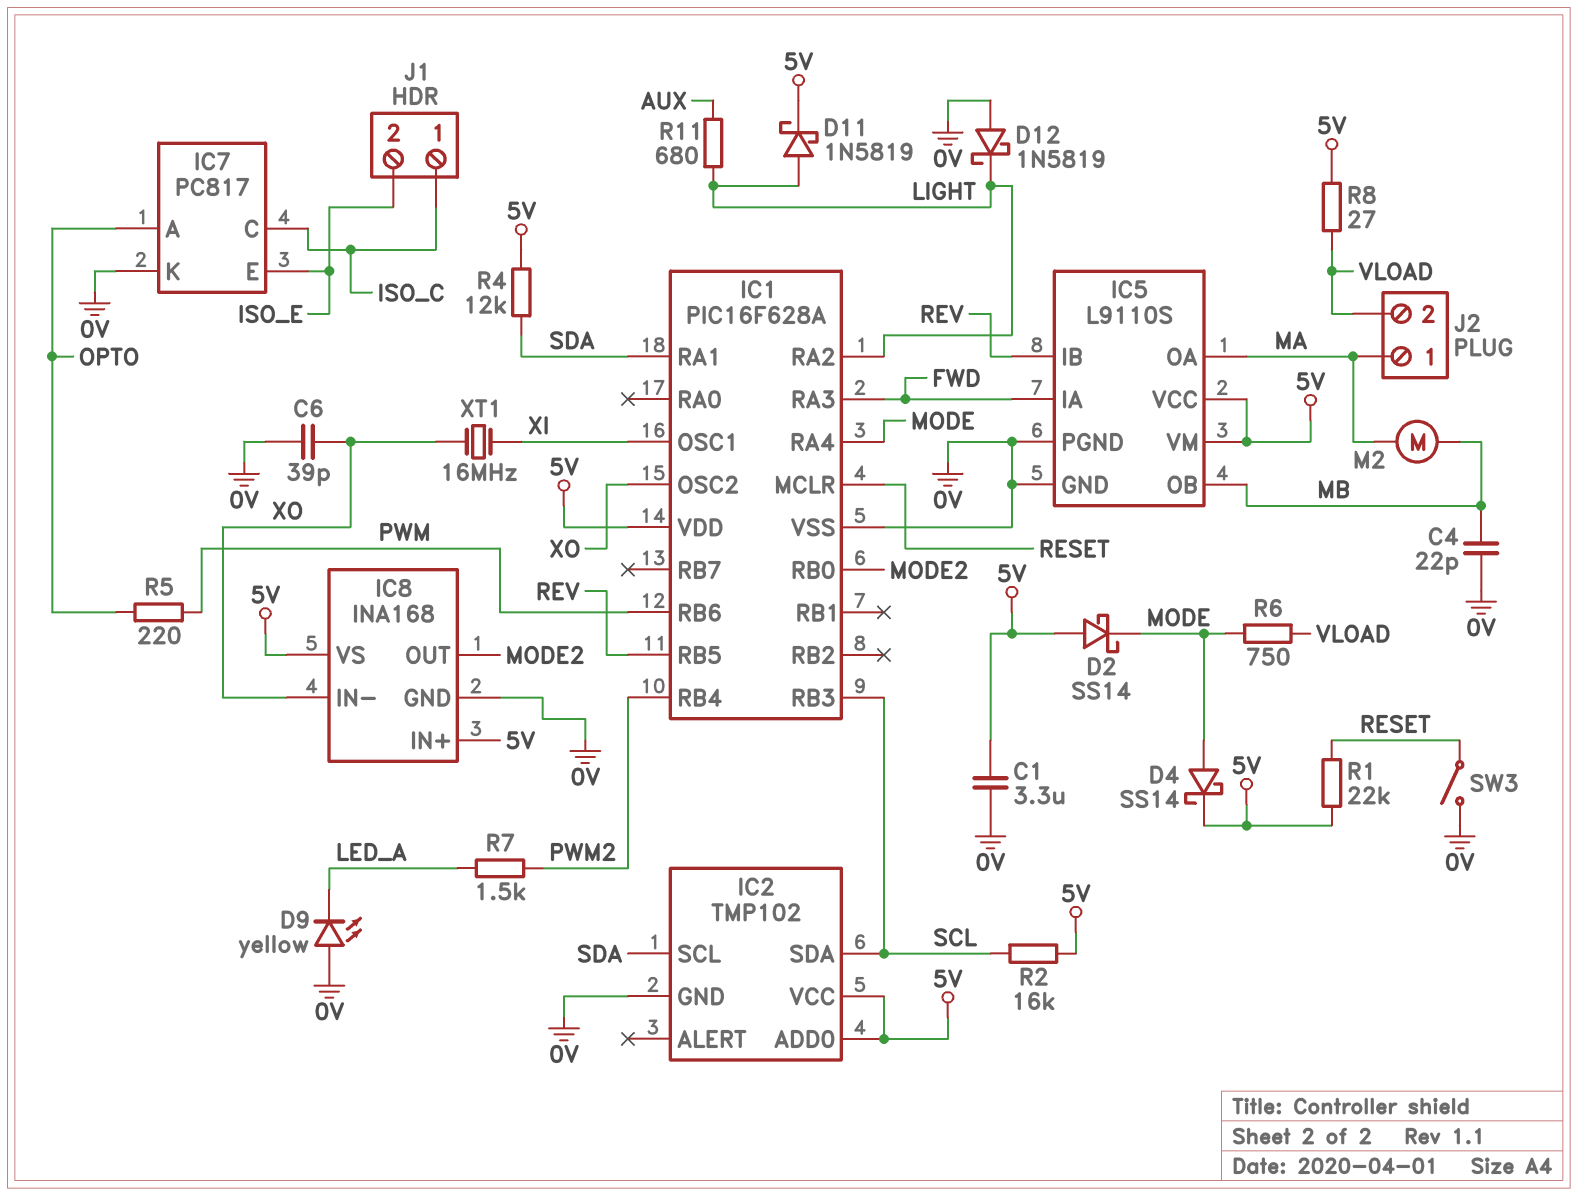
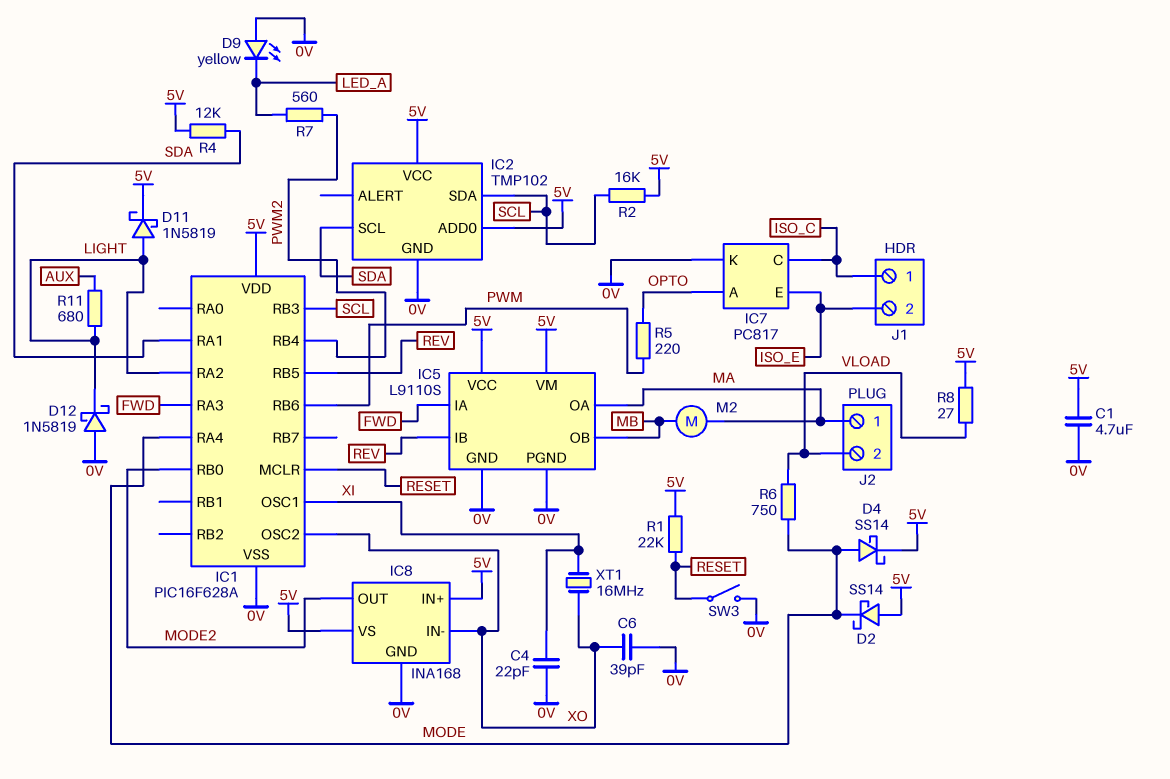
C1: 3.3uF (0V, 5V) -> 4.7uF (0V, 5V)
C4: 22pF (0V, MB) -> 22pF (0V, XI)
R7: 1.5k (LED_A, PWM2) -> 560 (LED_A, PWM2)

